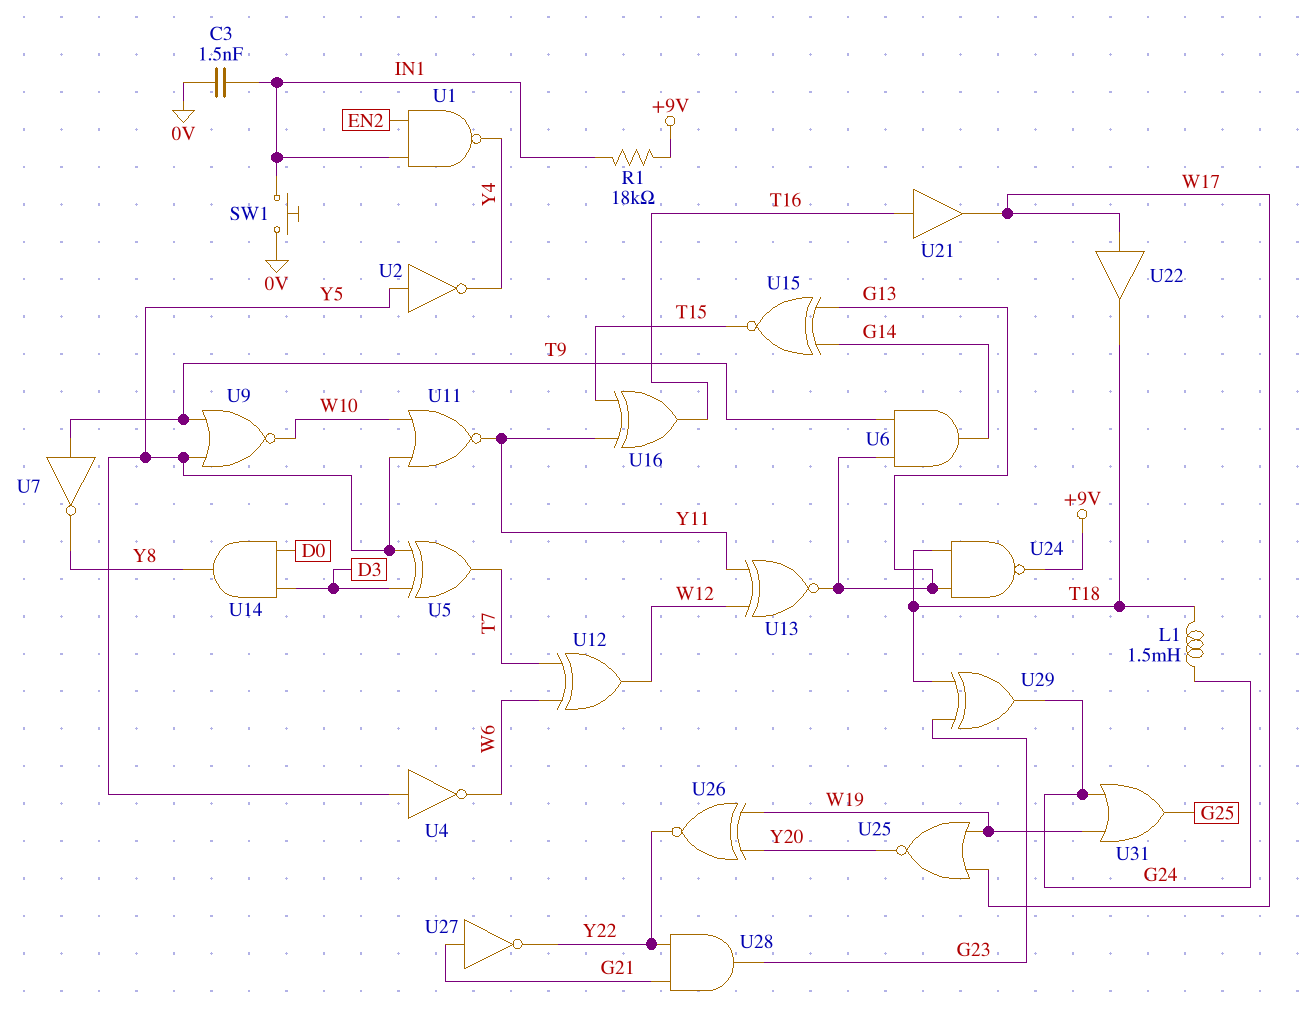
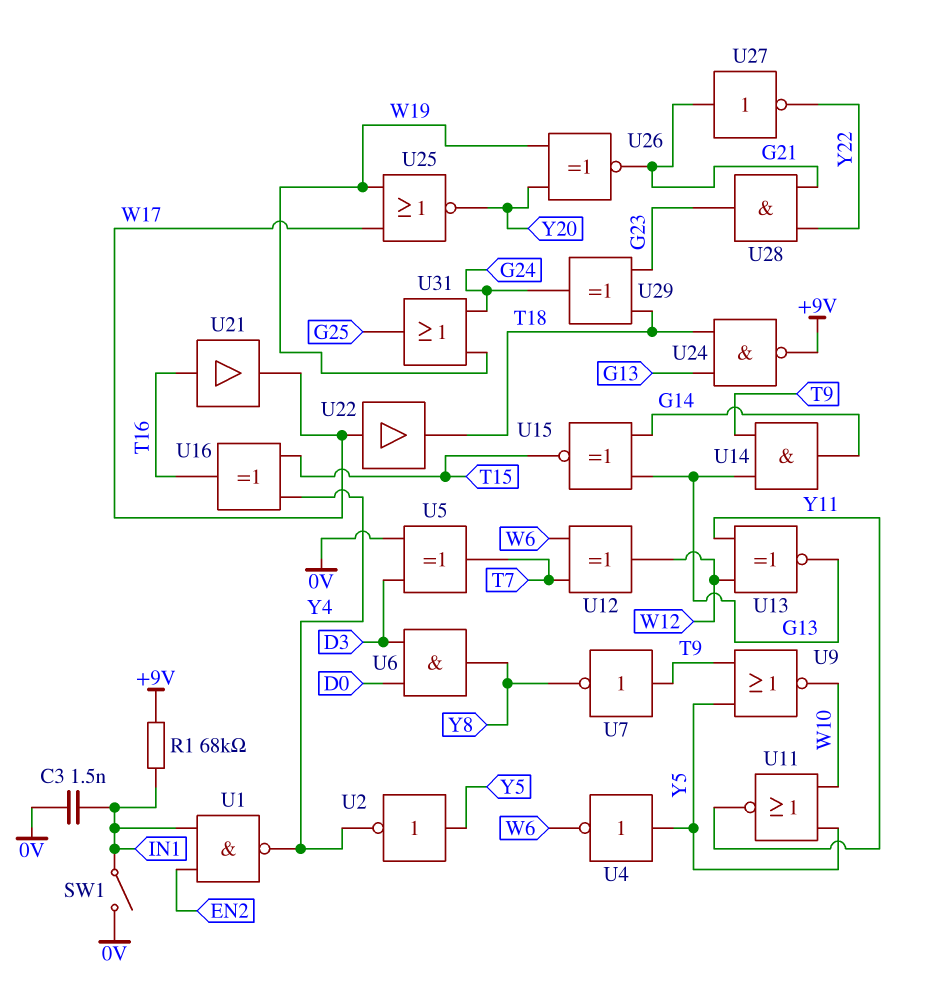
L1: 1.5mH (G24, T18) -> none
R1: 18k (+9V, IN1) -> 68k (+9V, IN1)
SW1: button (0V, IN1) -> switch (0V, IN1)
U5: XOR (in D3, in Y5, out T7) -> XOR (in 0V, in D3, out T7)
U6: AND (in G13, in T9, out G14) -> AND (in D0, in D3, out Y8)
U14: AND (in D0, in D3, out Y8) -> AND (in G13, in T9, out G14)
U16: XOR (in T15, in Y11, out T16) -> XOR (in T15, in Y4, out T16)
U26: XNOR (in W19, in Y20, out Y22) -> XNOR (in W19, in Y20, out G21)

